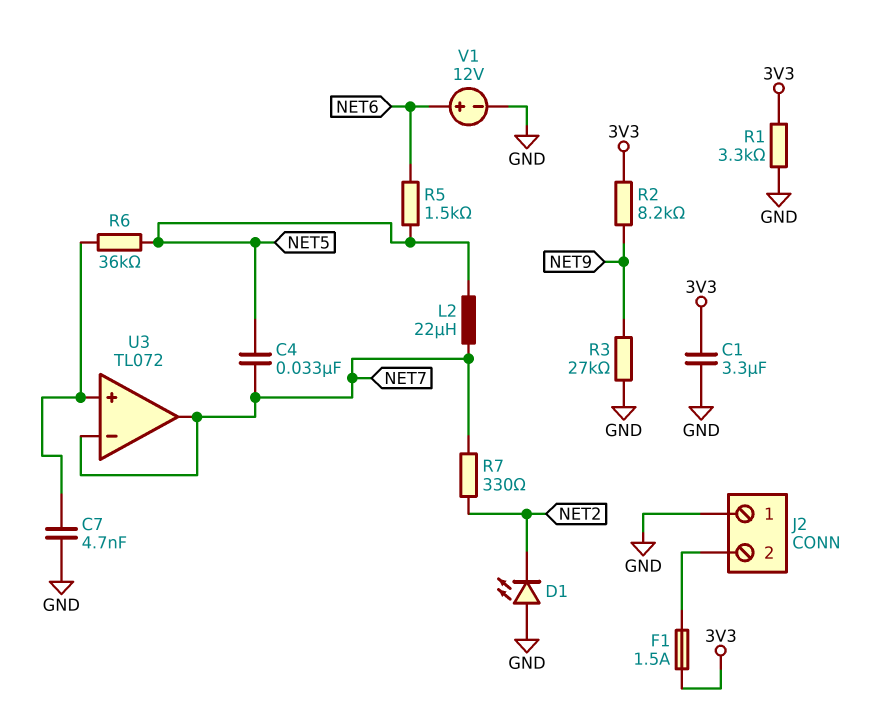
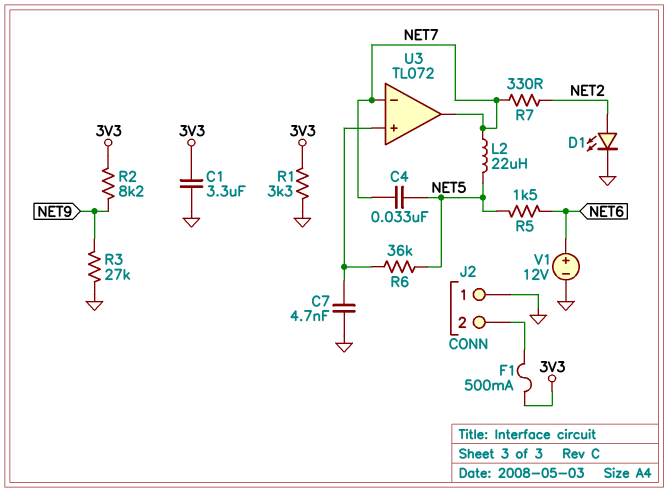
D1: LED (A GND, K NET2) -> LED (A NET2, K GND)
F1: 1.5A (3V3, J2/2) -> 500mA (3V3, J2/2)

